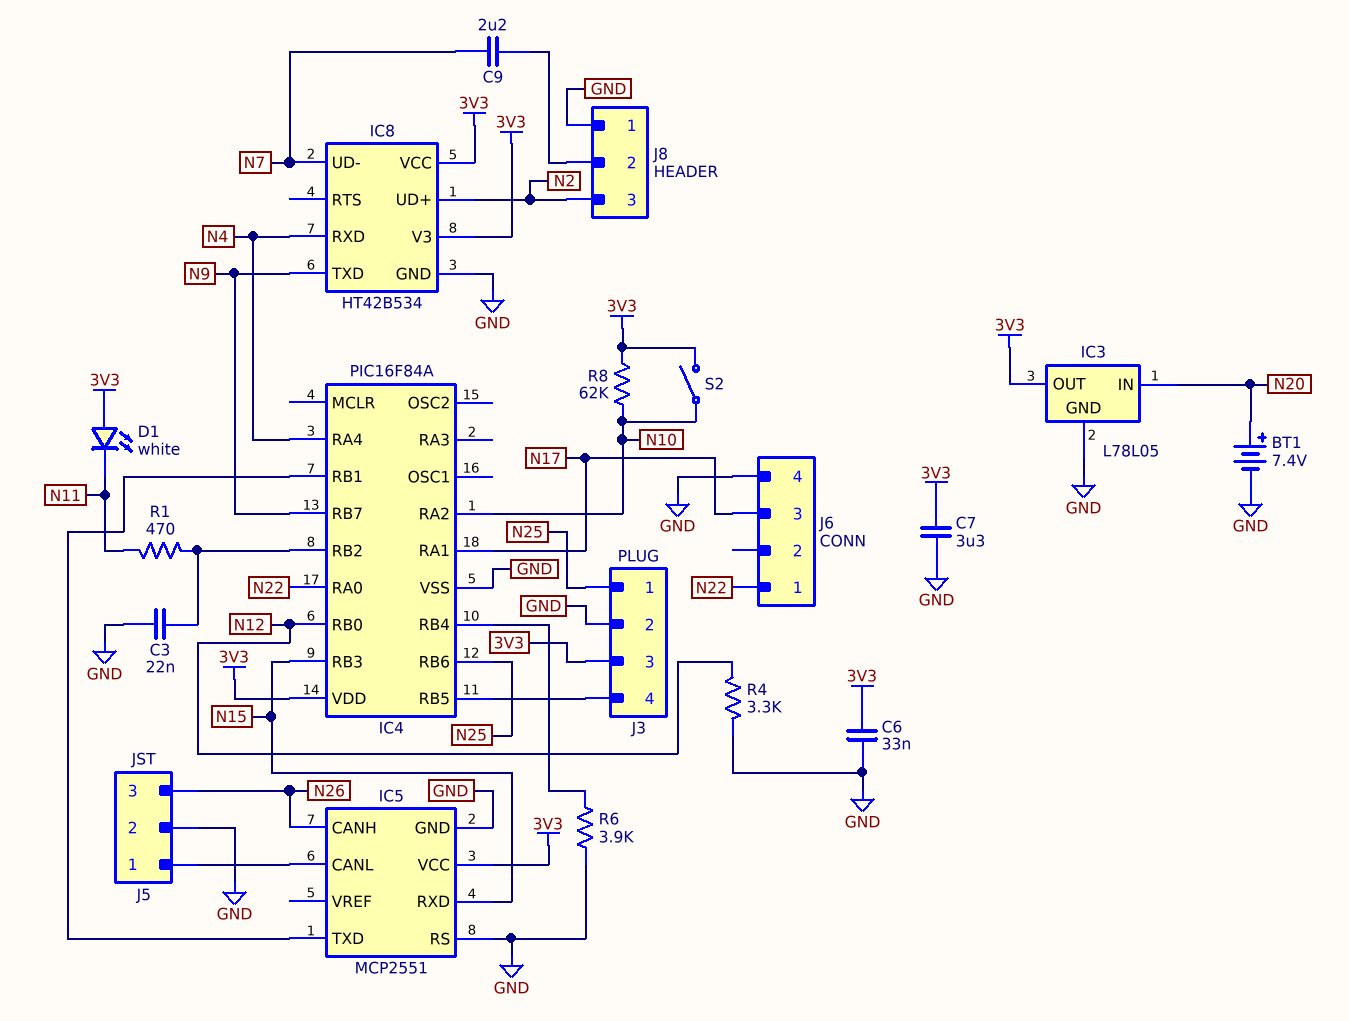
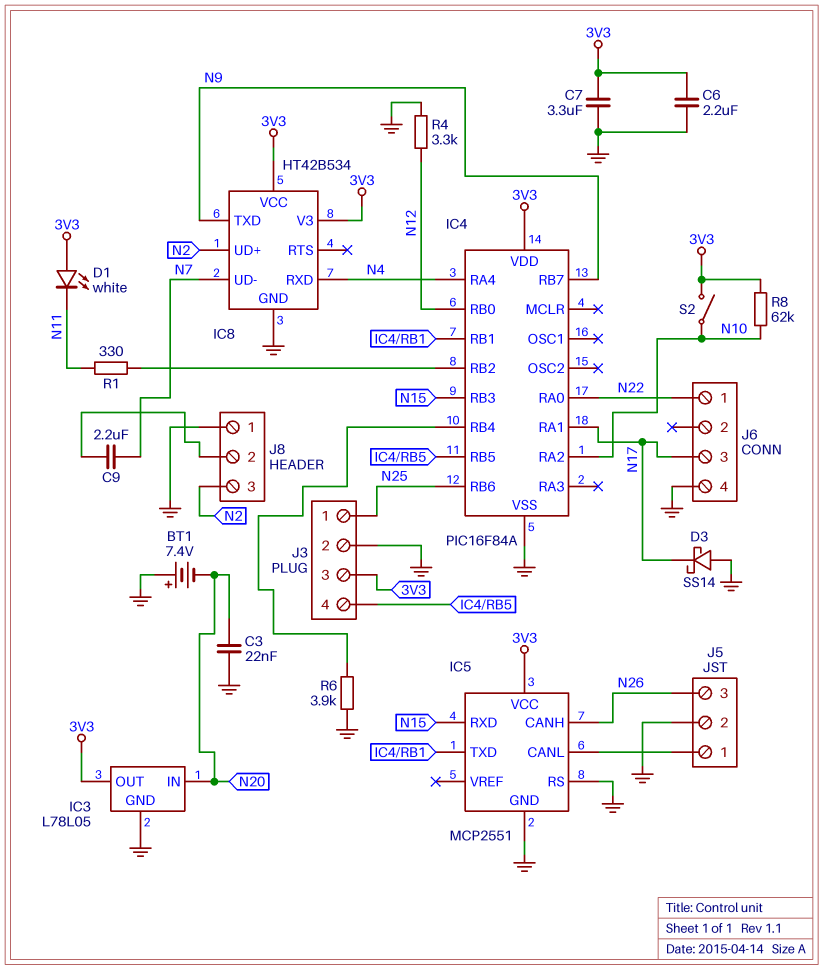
BT1: 7.4V (plus N20, minus GND) -> 7.4V (plus GND, minus N20)
C3: 22nF (GND, IC4/RB2) -> 22nF (GND, N20)
C6: 33nF (3V3, GND) -> 2.2uF (3V3, GND)
D3: none -> schottky SS14 (A GND, K N17)
R1: 470 (IC4/RB2, N11) -> 330 (IC4/RB2, N11)

